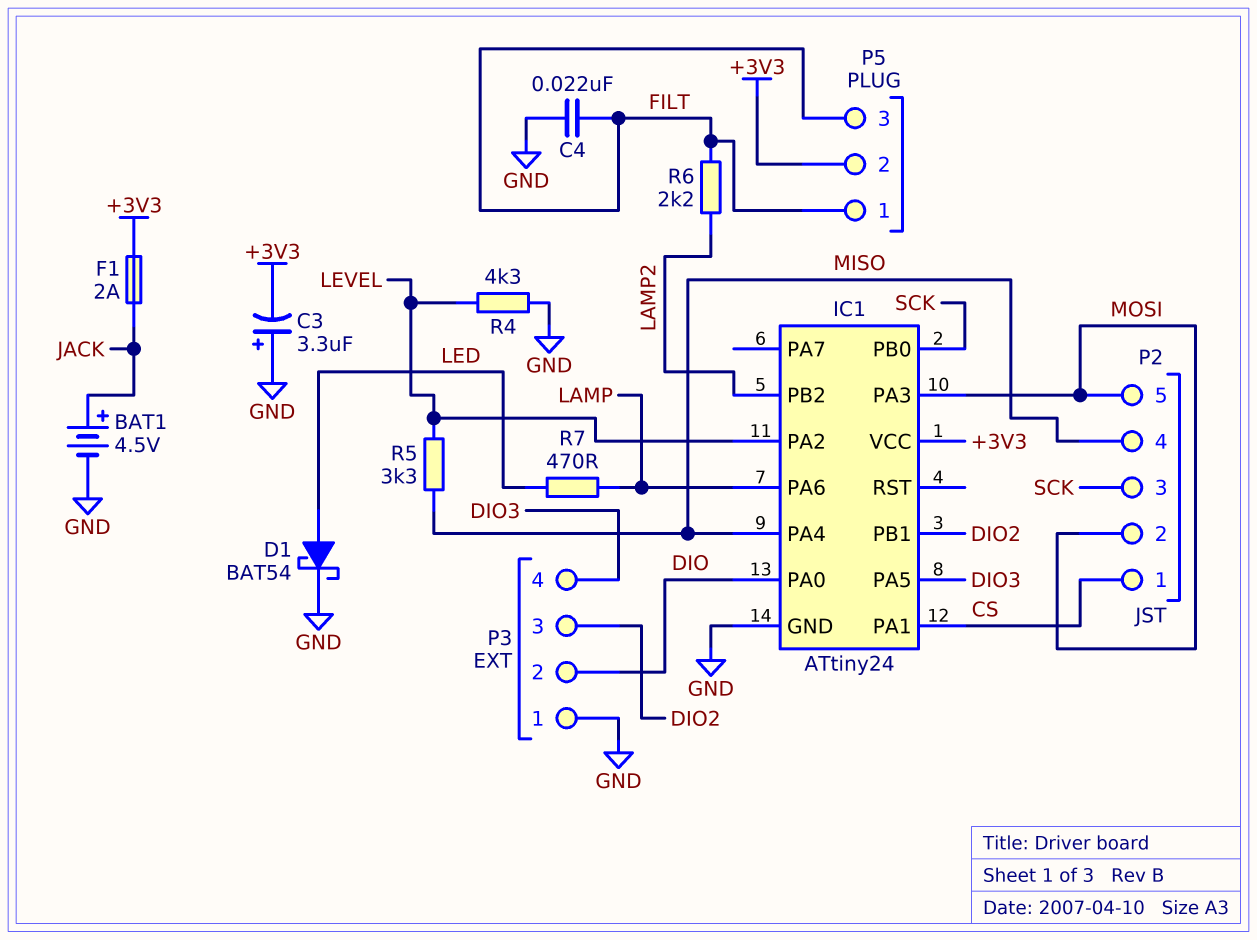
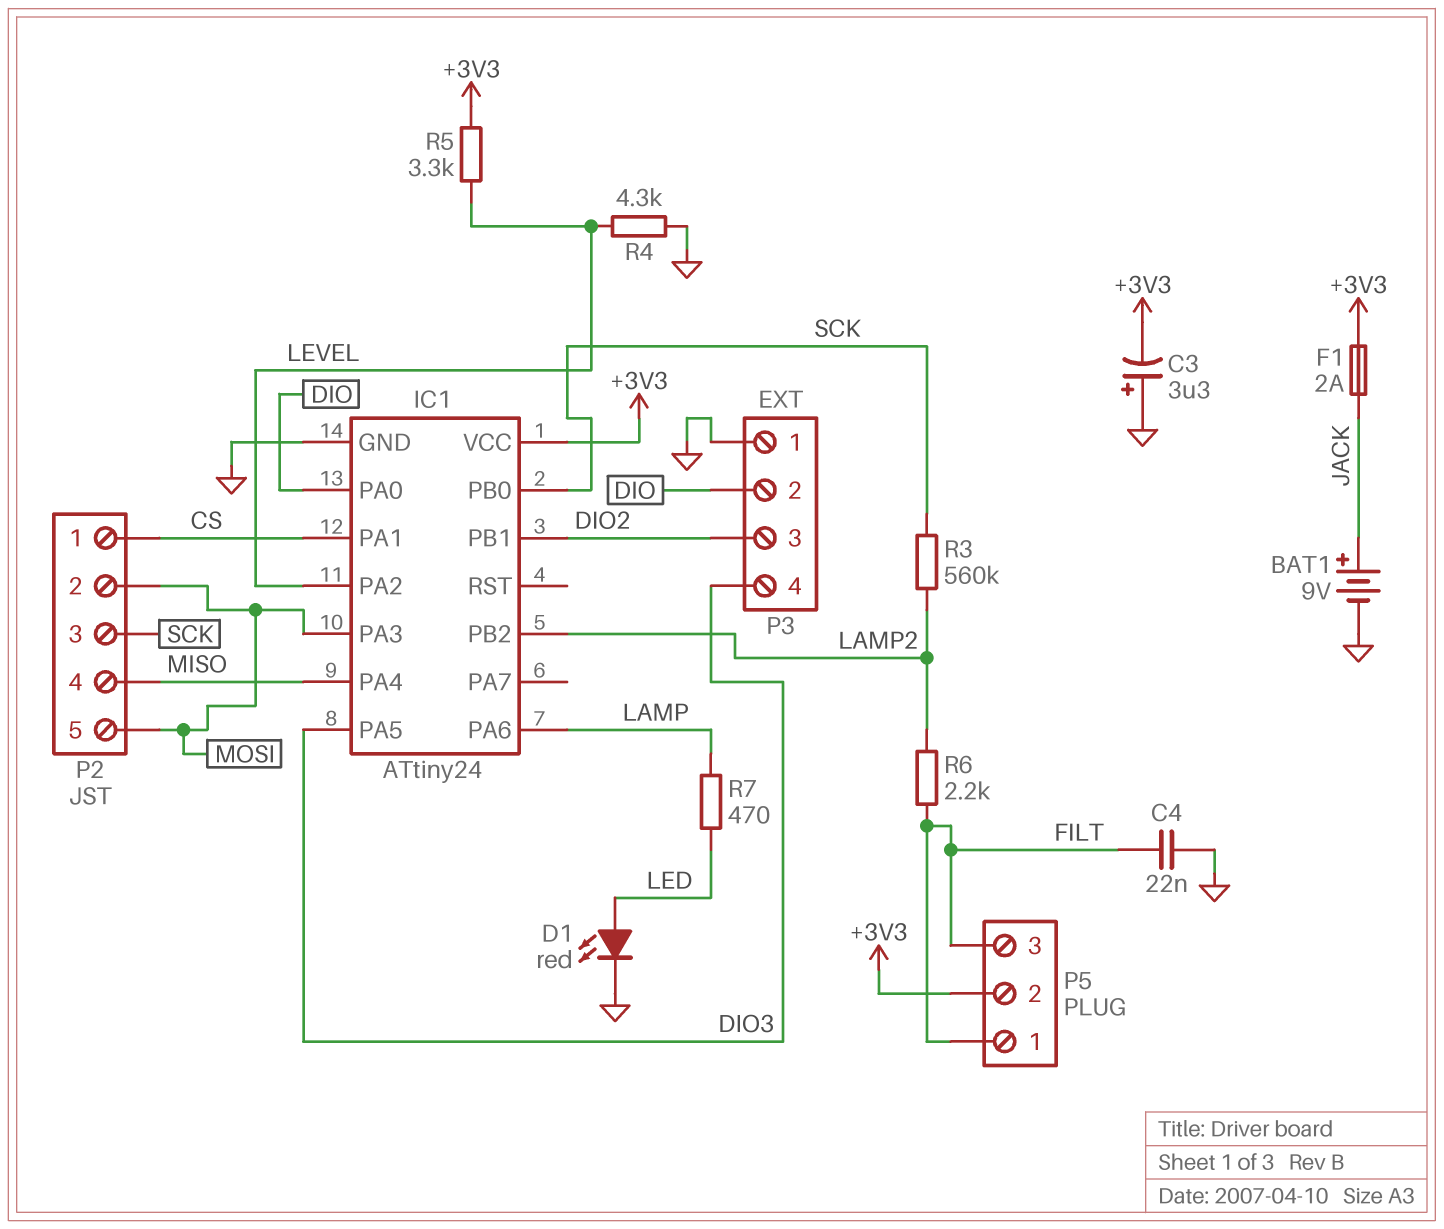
BAT1: 4.5V (plus JACK, minus GND) -> 9V (plus JACK, minus GND)
D1: schottky BAT54 (A LED, K GND) -> LED red (A LED, K GND)
R3: none -> 560k (LAMP2, SCK)
R5: 3.3k (LEVEL, MISO) -> 3.3k (+3V3, LEVEL)

